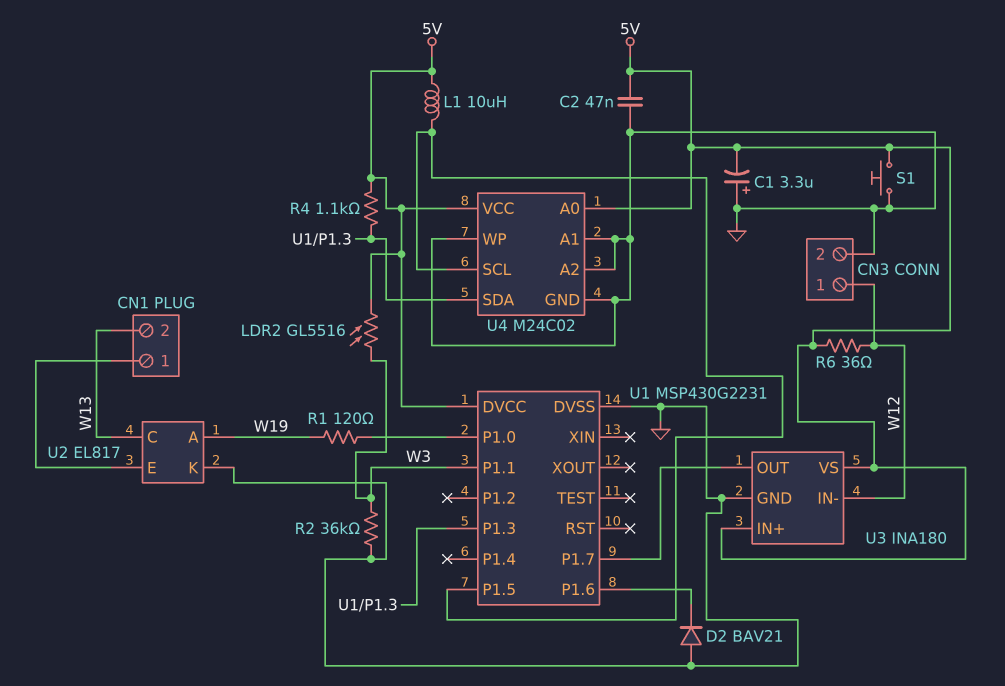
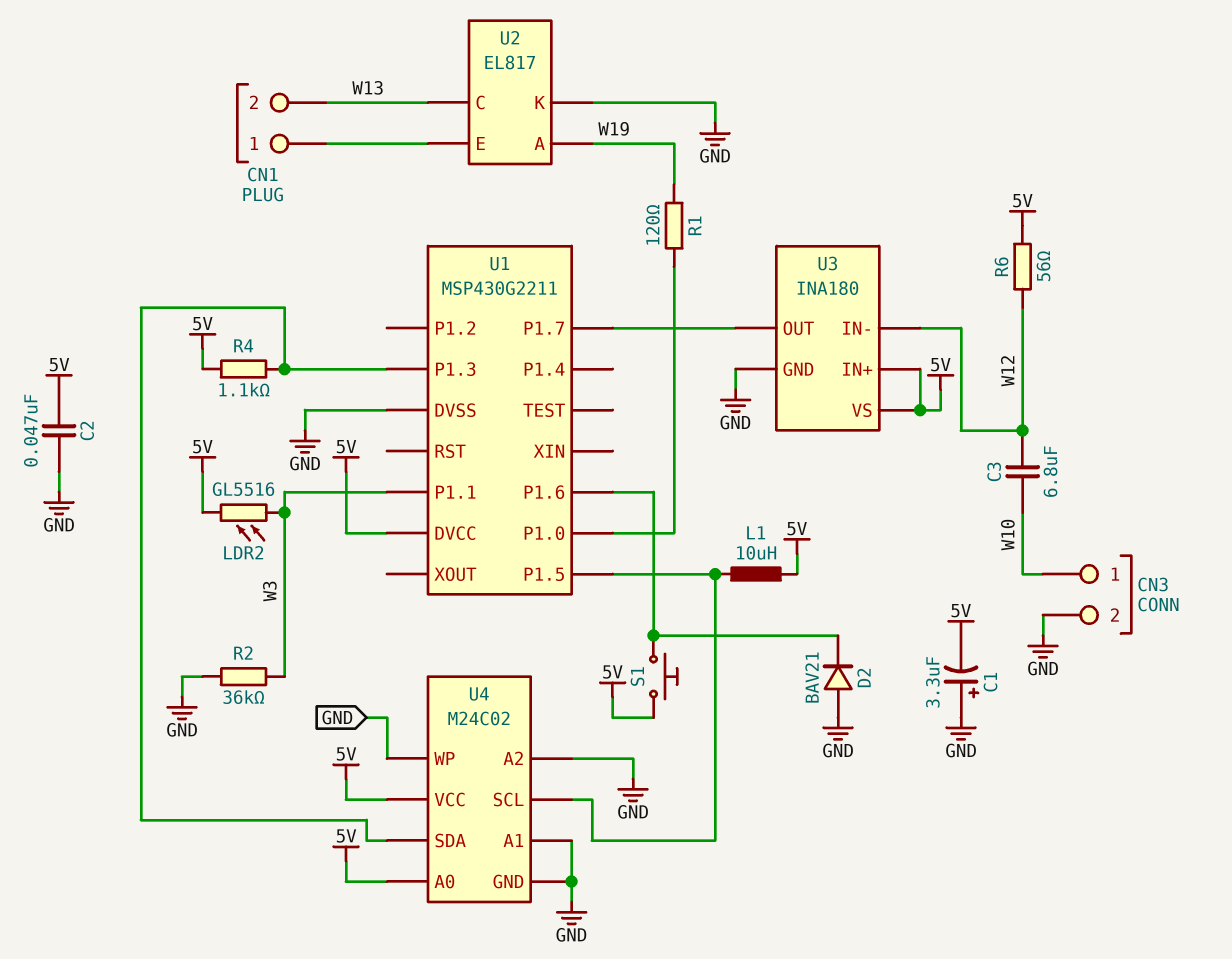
C3: none -> 6.8uF (W10, W12)
CN3 pin 1: W12 -> W10
R6: 36 (5V, W12) -> 56 (5V, W12)
S1: button (5V, GND) -> button (5V, U1/P1.6)
U1: MSP430G2231 -> MSP430G2211

